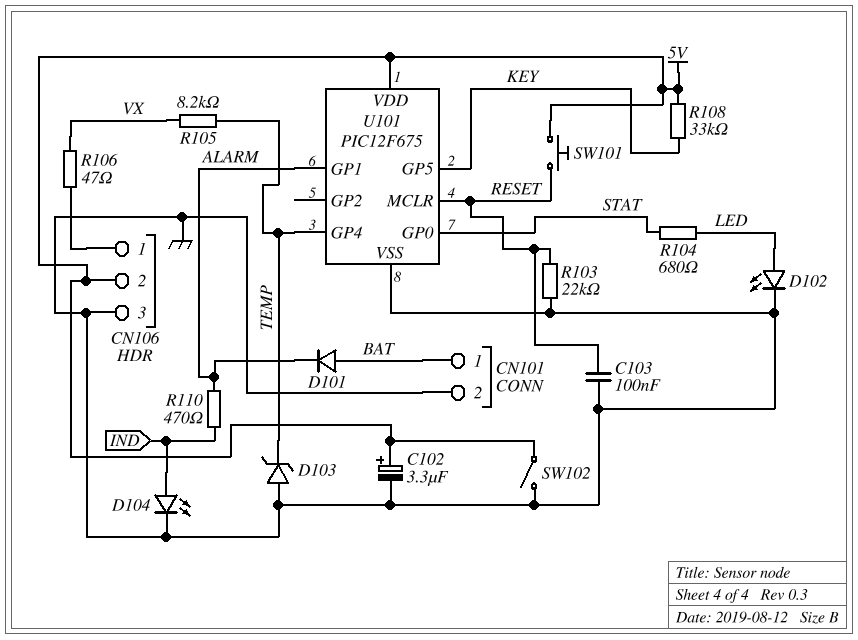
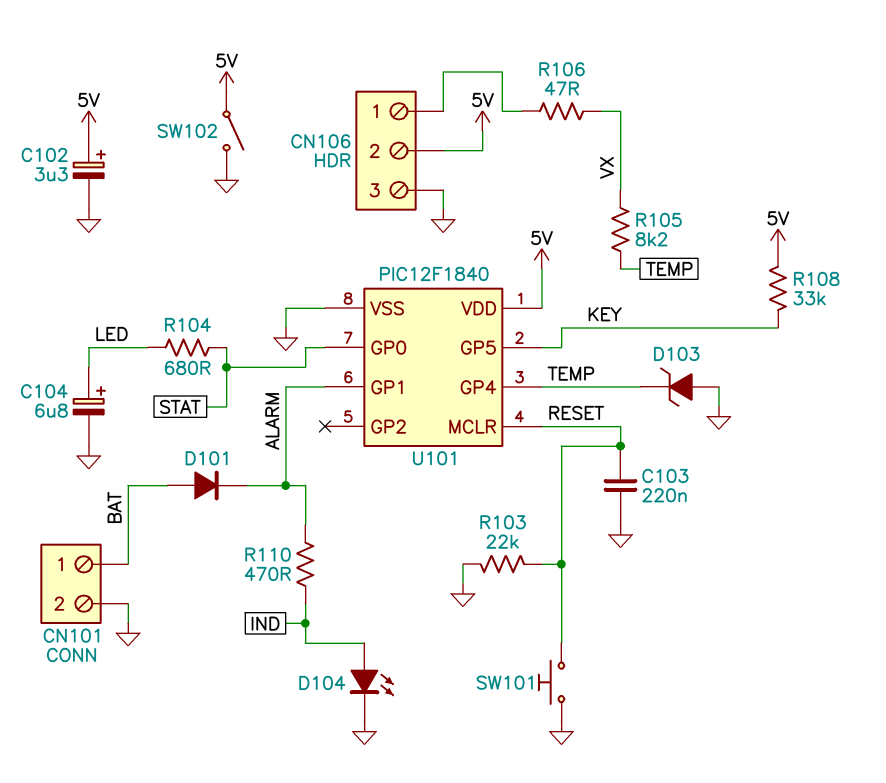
C103: 100nF (GND, RESET) -> 220nF (GND, RESET)
C104: none -> 6.8uF (plus LED, minus GND)
D102: LED (A LED, K GND) -> none
SW101: button (5V, RESET) -> button (GND, RESET)
U101: PIC12F675 -> PIC12F1840

